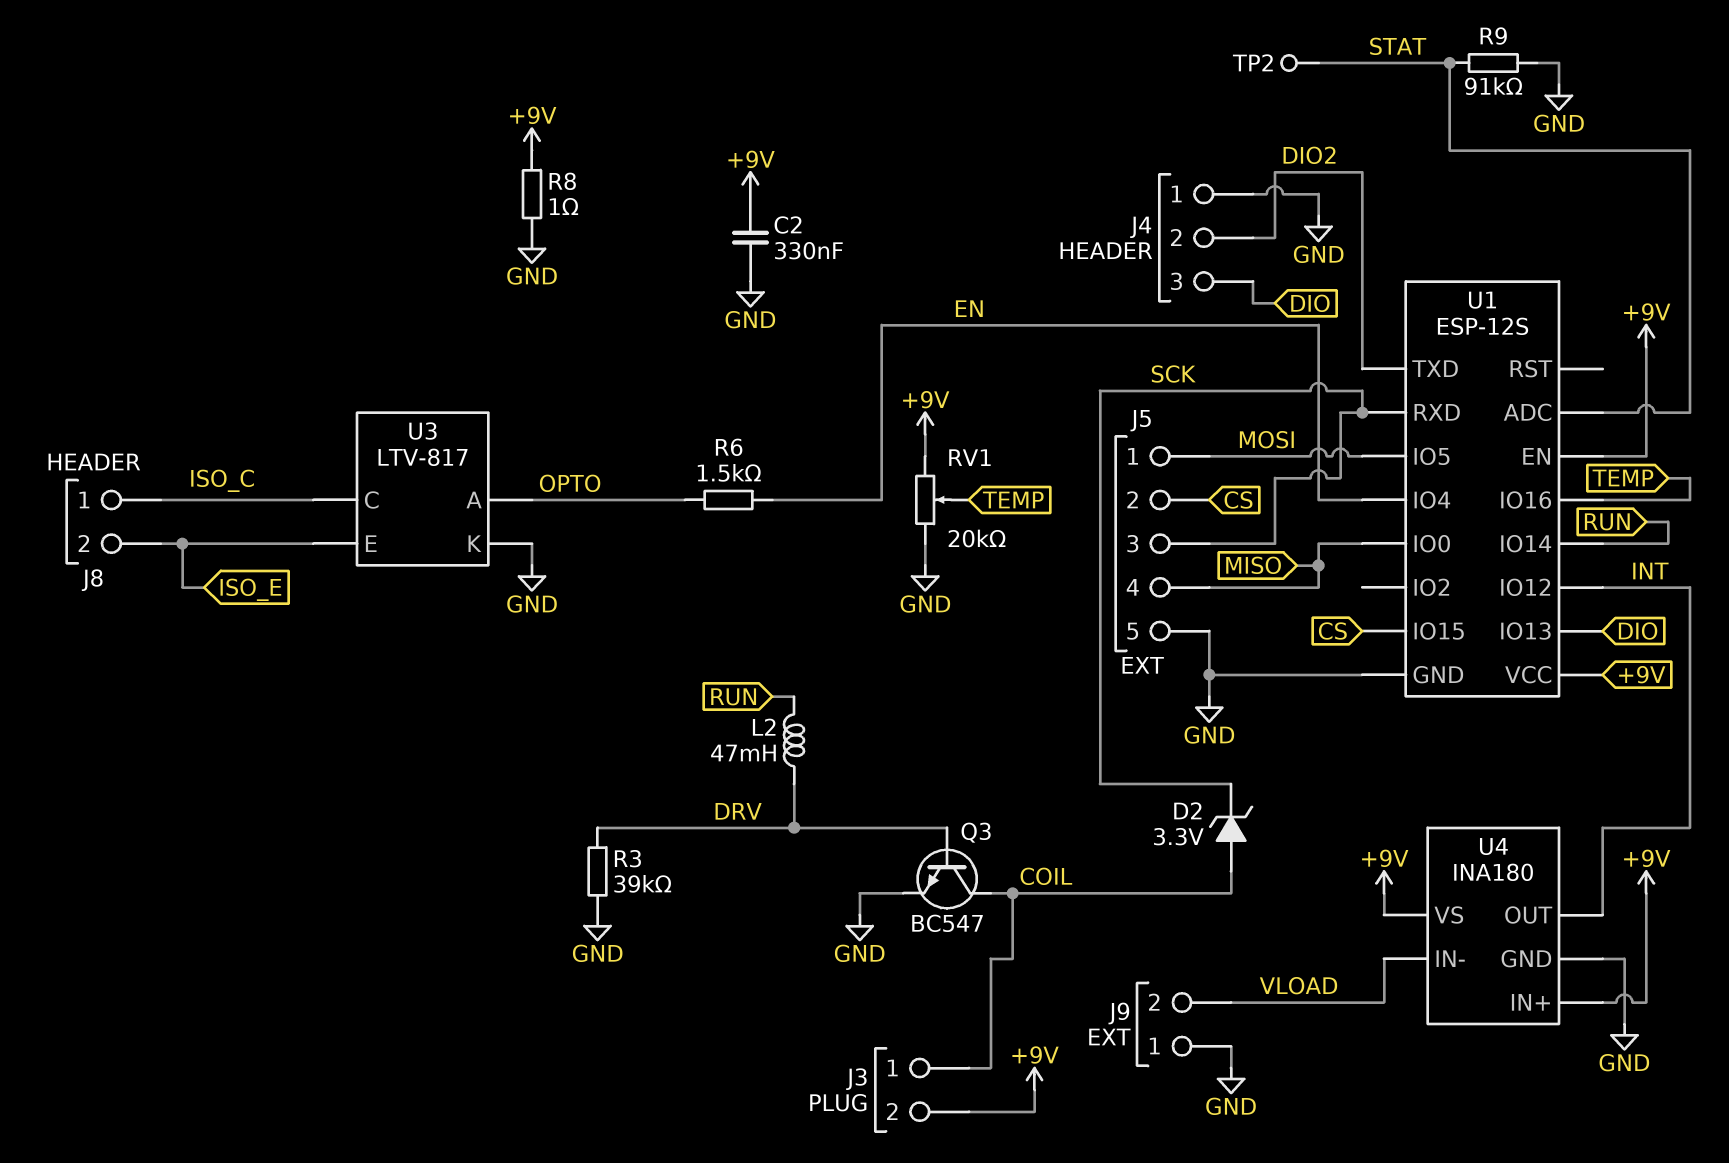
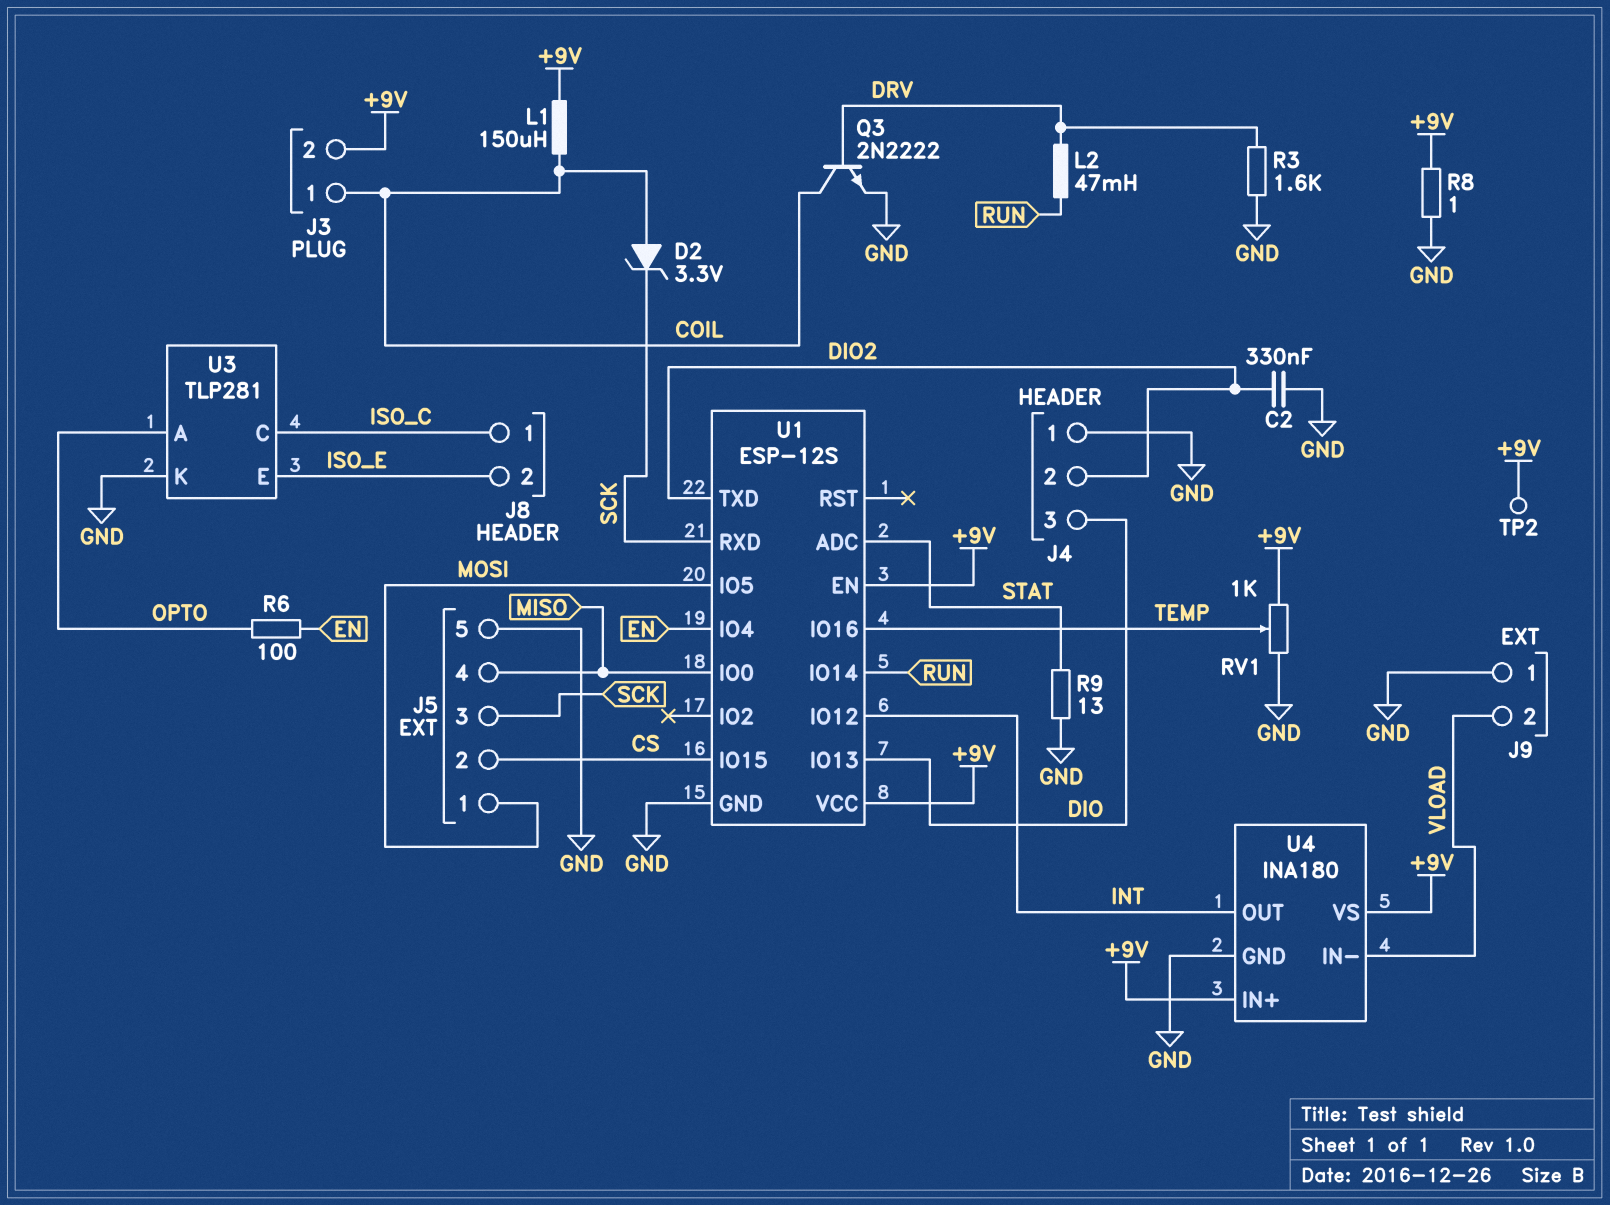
C2: 330nF (+9V, GND) -> 330nF (DIO2, GND)
L1: none -> 150uH (+9V, COIL)
Q3: NPN BC547 (B DRV, C COIL, E GND) -> NPN 2N2222 (B DRV, C COIL, E GND)
R3: 39k (DRV, GND) -> 1.6k (DRV, GND)
R6: 1.5k (EN, OPTO) -> 100 (EN, OPTO)
R9: 91k (GND, STAT) -> 13 (GND, STAT)
RV1: 20k (+9V, GND, wiper TEMP) -> 1k (+9V, GND, wiper TEMP)
TP2: test point (STAT) -> test point (+9V)
U3: LTV-817 -> TLP281

